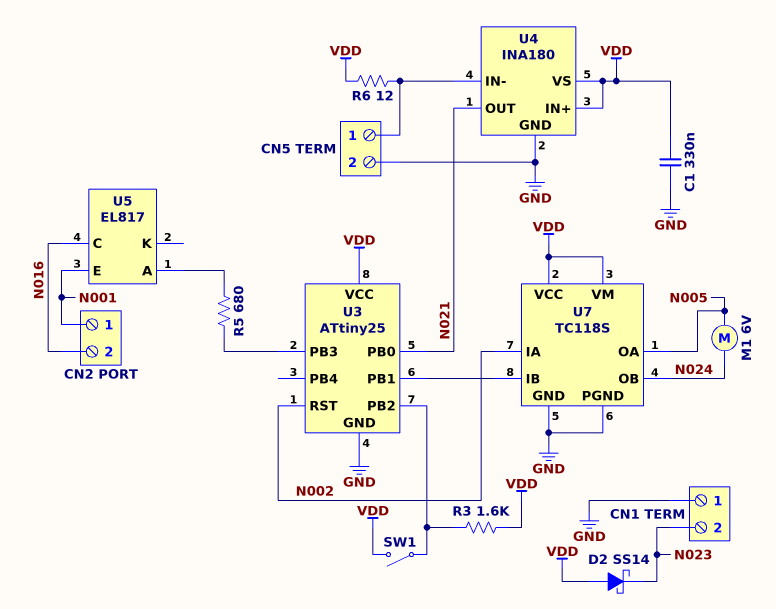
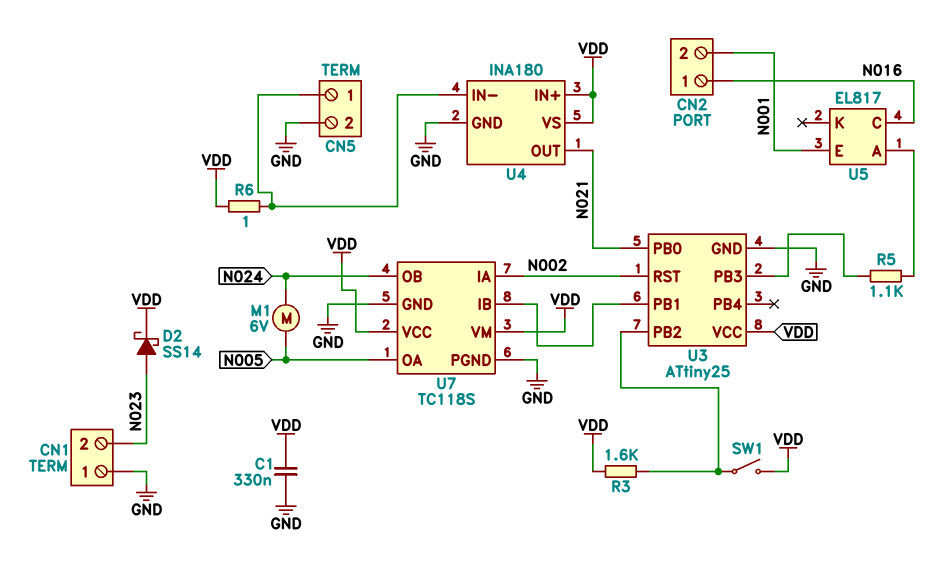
CN2 pin 1: N001 -> N016
CN2 pin 2: N016 -> N001
D2: schottky SS14 (A VDD, K N023) -> schottky SS14 (A N023, K VDD)
R5: 680 (U3/PB3, U5/A) -> 1.1k (U3/PB3, U5/A)
R6: 12 (CN5/1, VDD) -> 1 (CN5/1, VDD)

